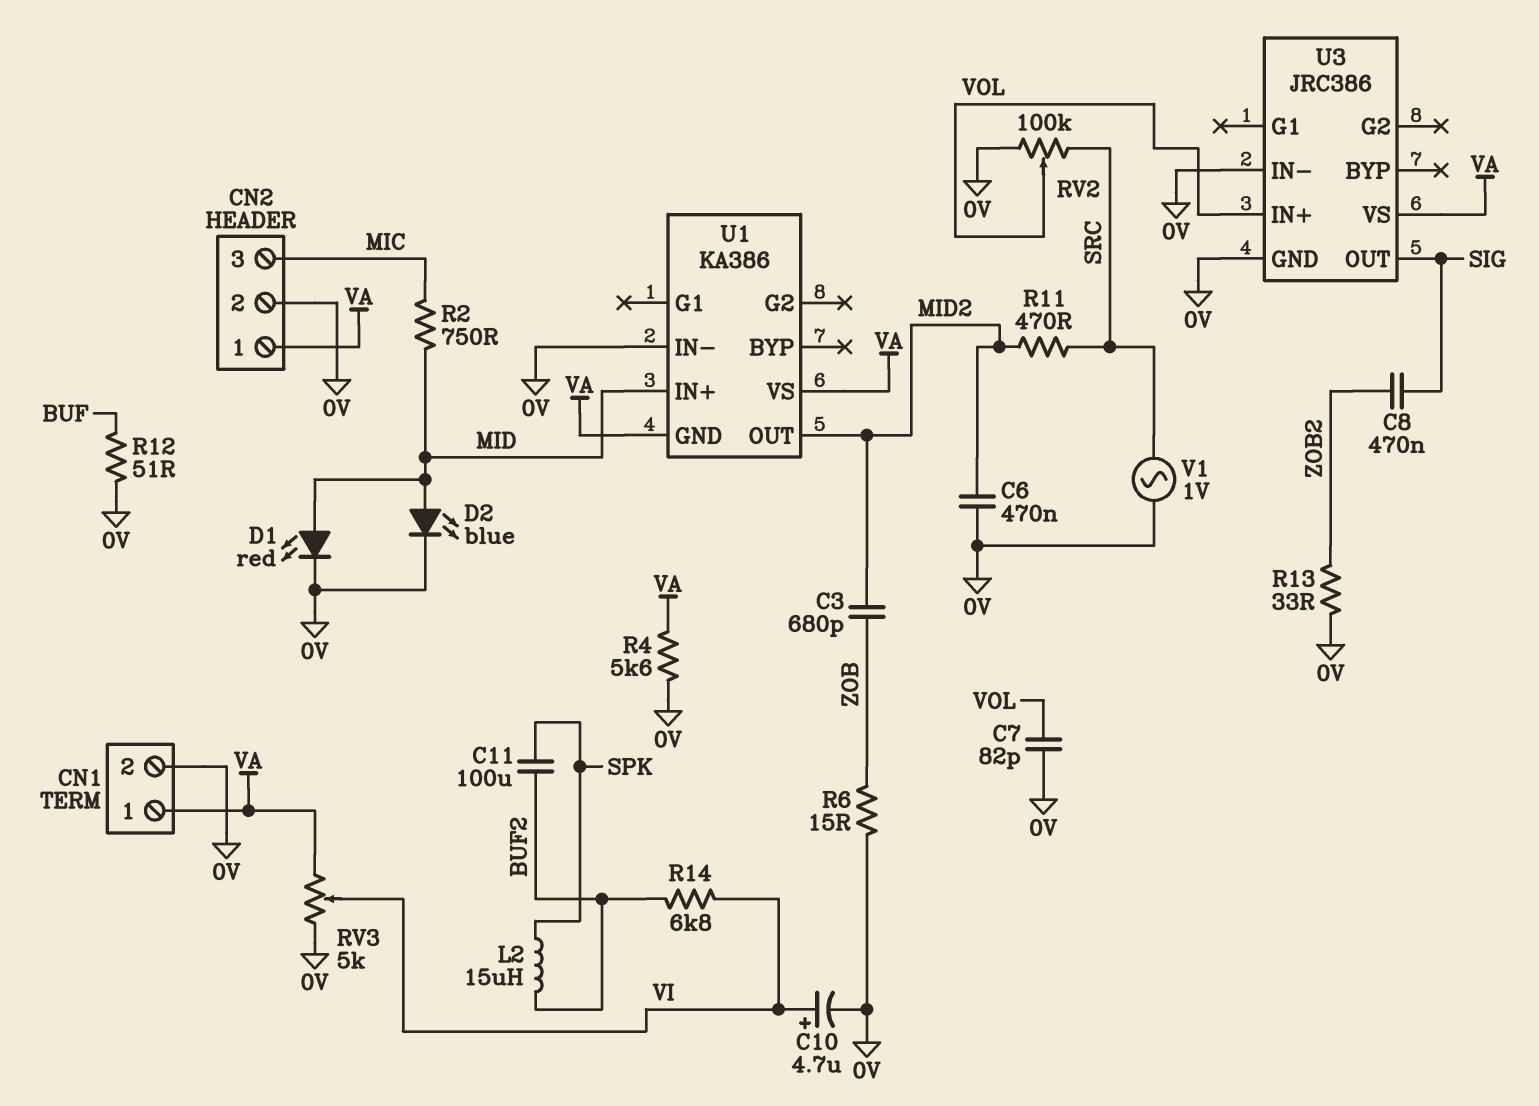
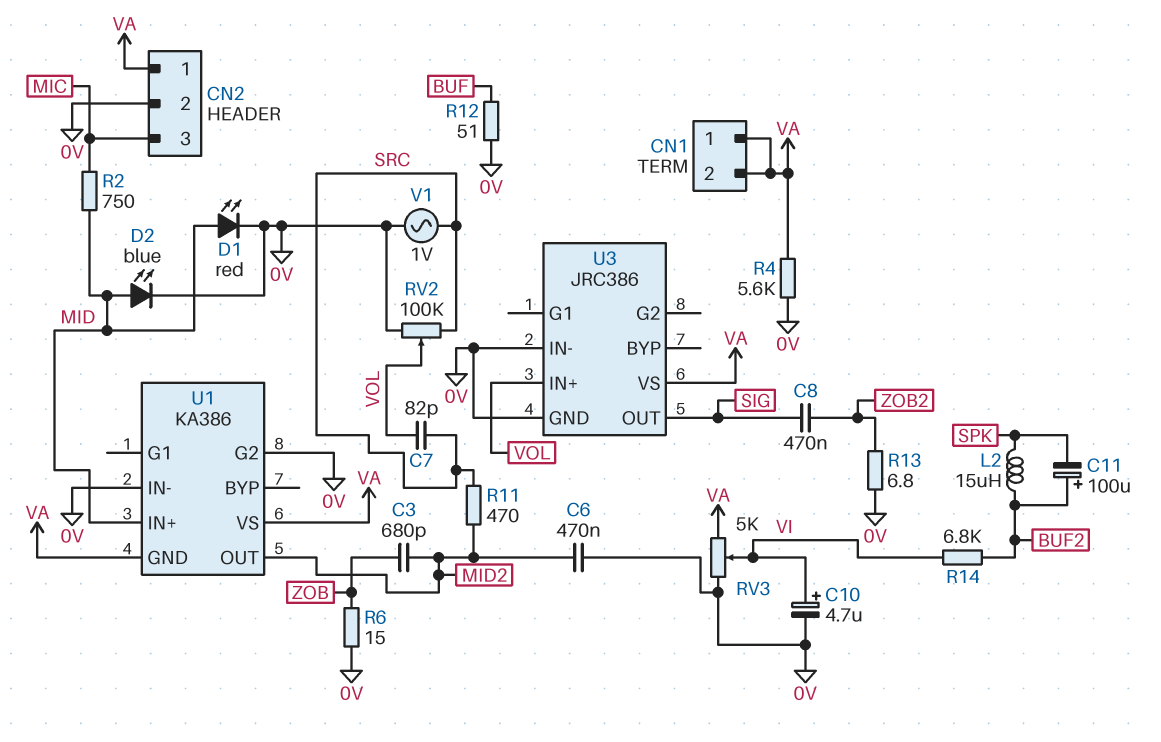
C7: 82pF (0V, VOL) -> 82pF (SRC, VOL)
C11: 100uF (BUF2, SPK) -> 100uF (plus BUF2, minus SPK)
CN1 pin 2: 0V -> VA
R13: 33 (0V, ZOB2) -> 6.8 (0V, ZOB2)
U1 pin G2: none -> 0V

